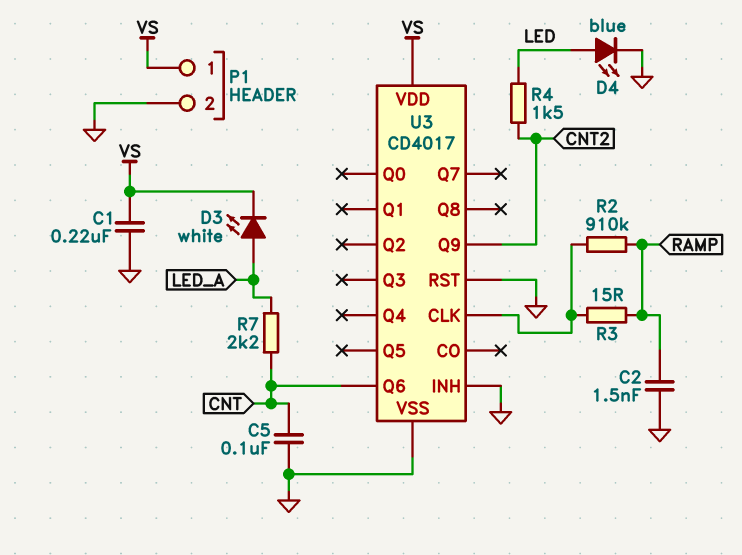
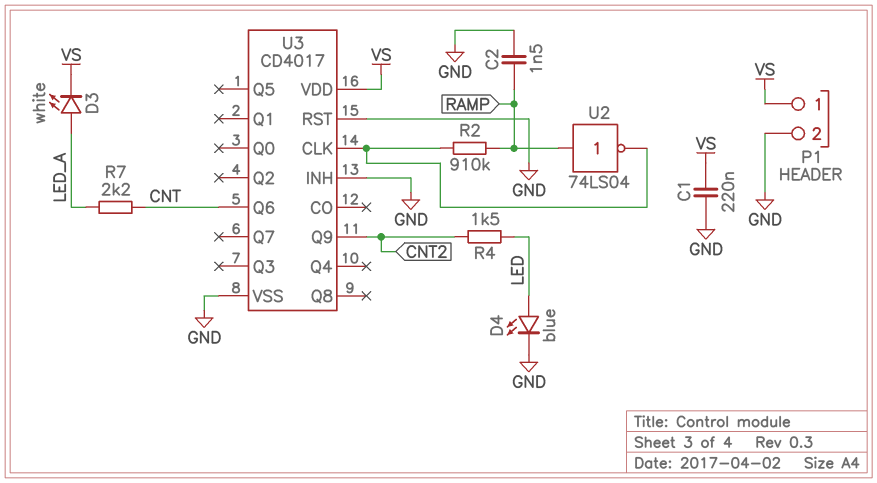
C5: 100nF (CNT, GND) -> none
R3: 15 (RAMP, U3/CLK) -> none
U2: none -> NOT 74LS04 (in RAMP, out U3/CLK)

